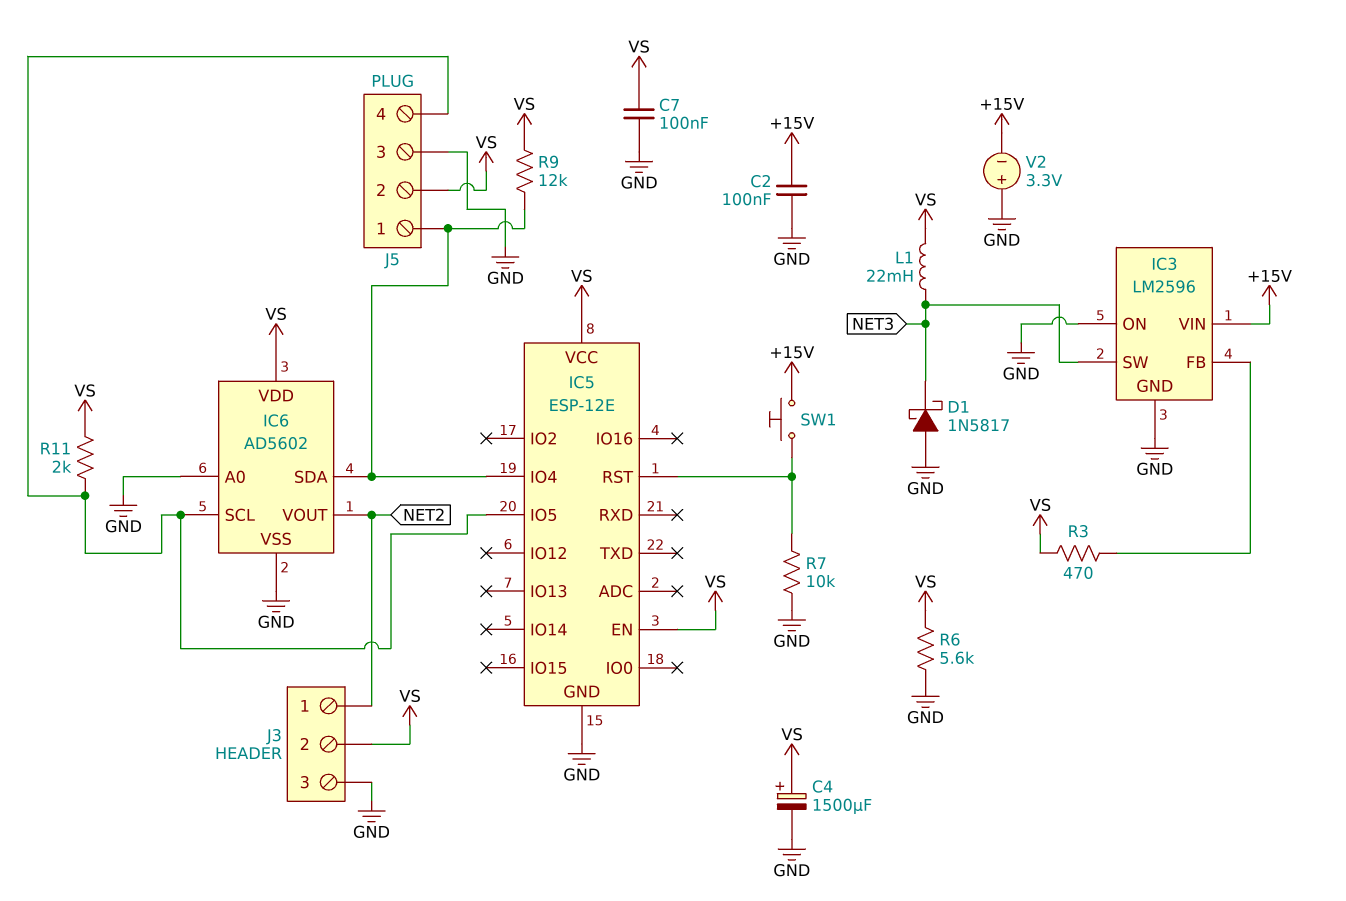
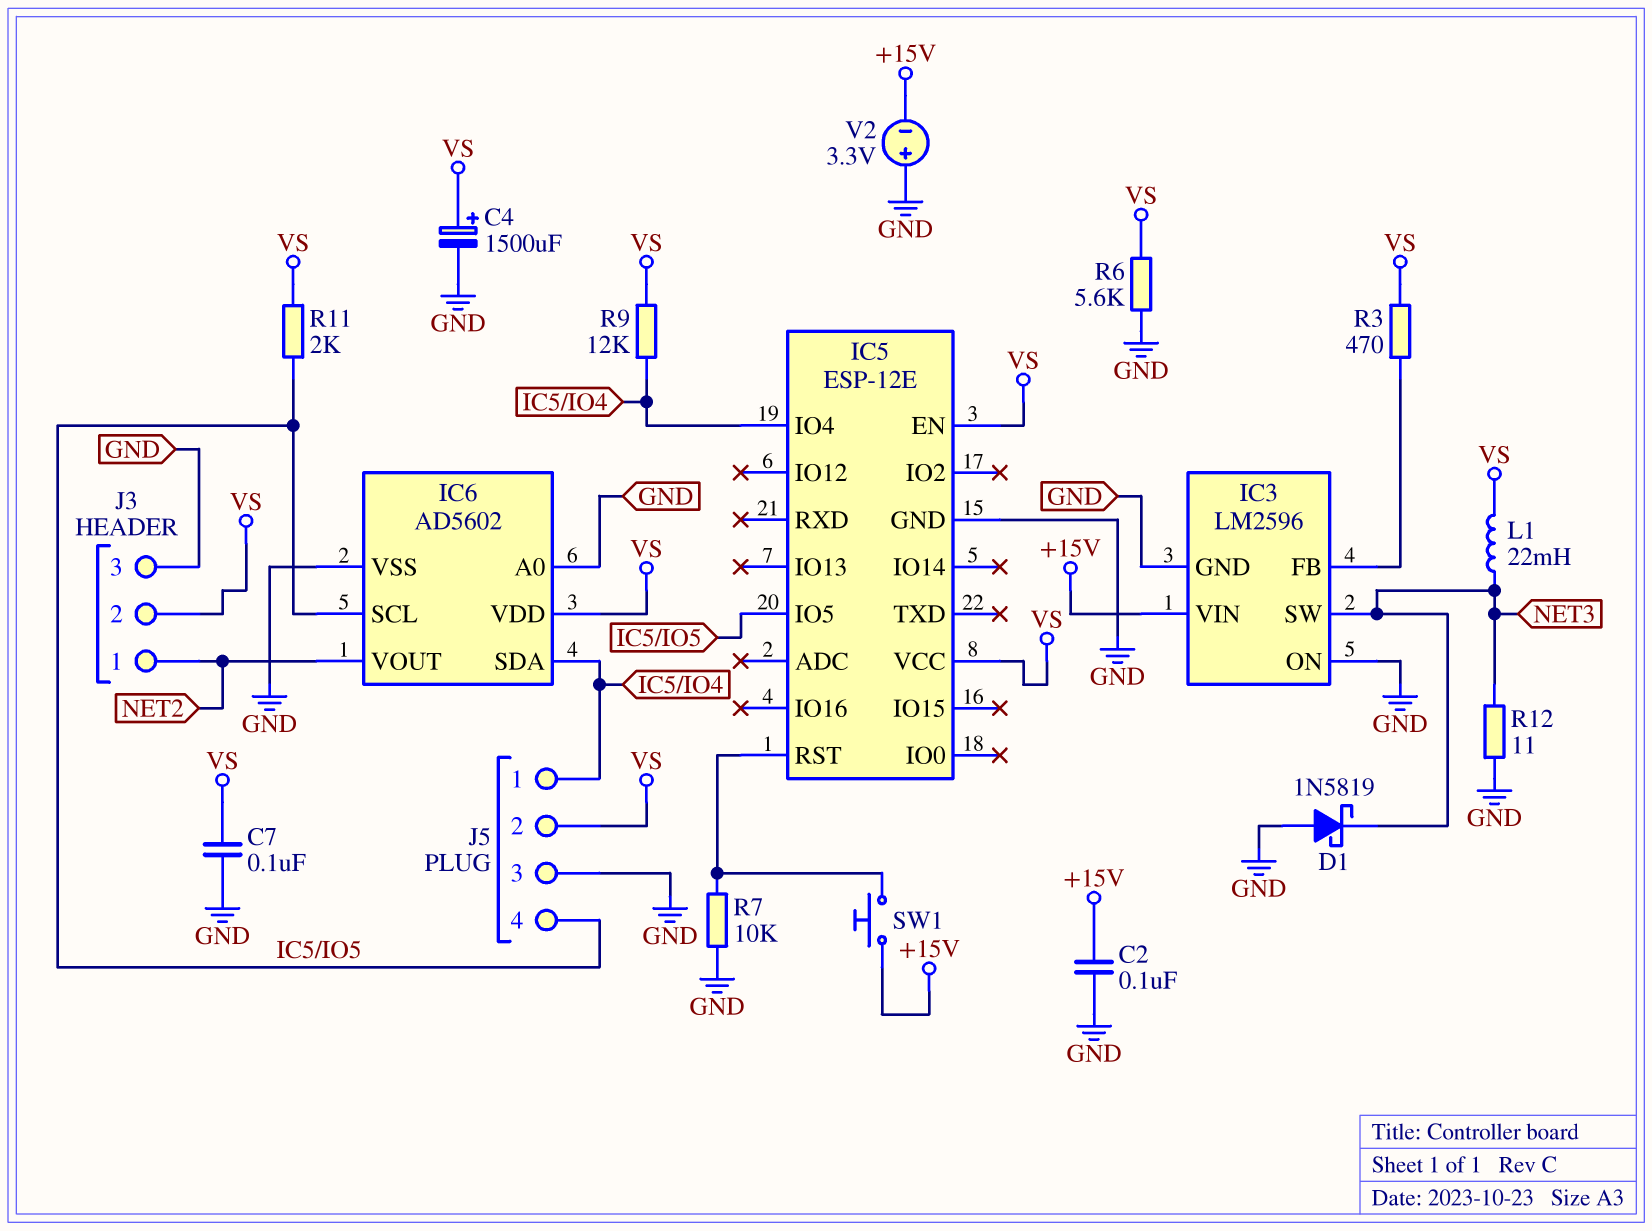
D1: schottky 1N5817 (A GND, K NET3) -> schottky 1N5819 (A GND, K NET3)
R12: none -> 11 (GND, NET3)

